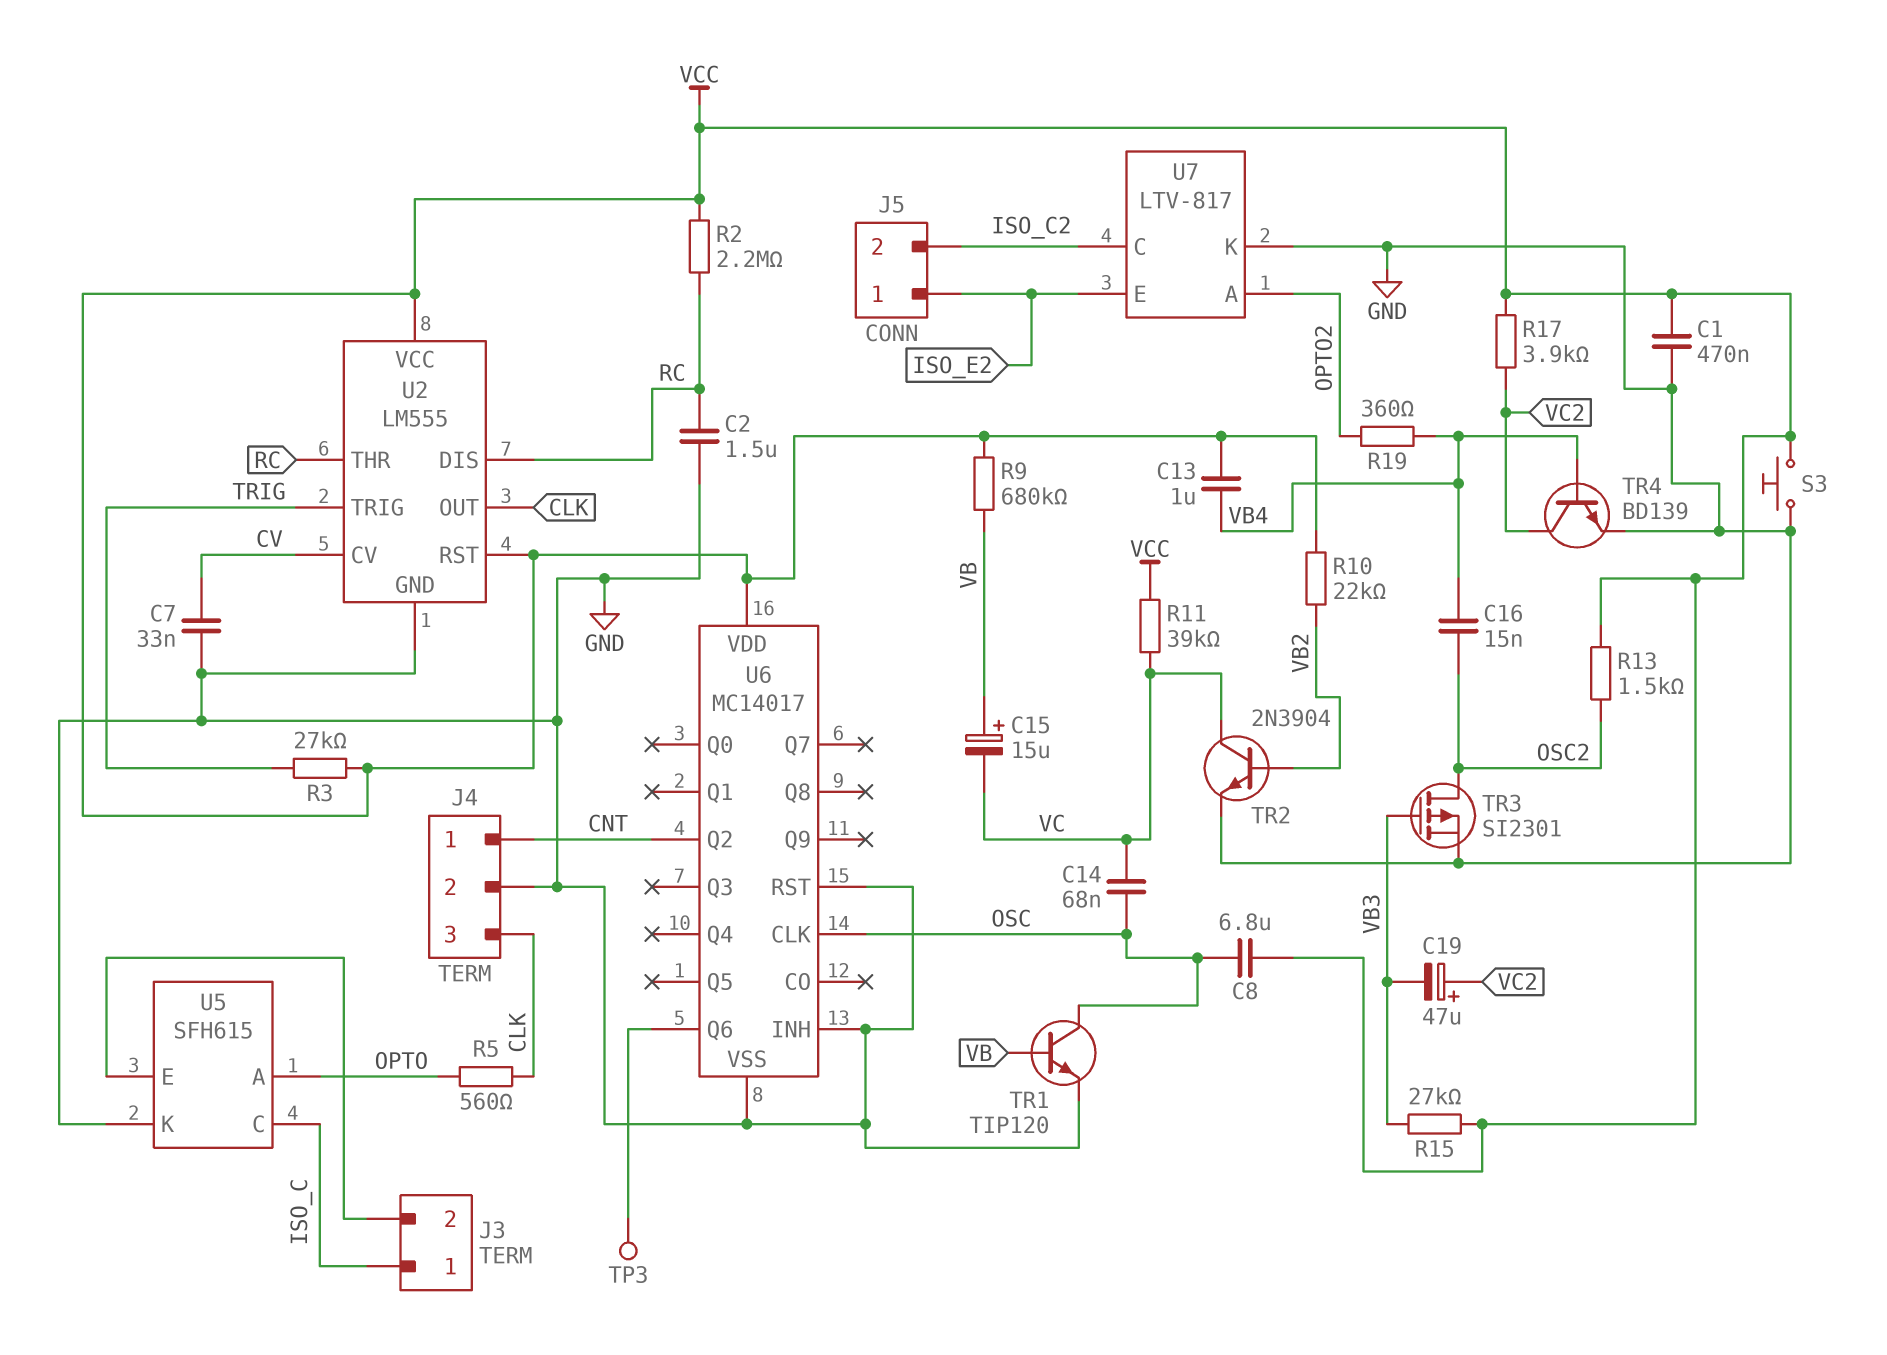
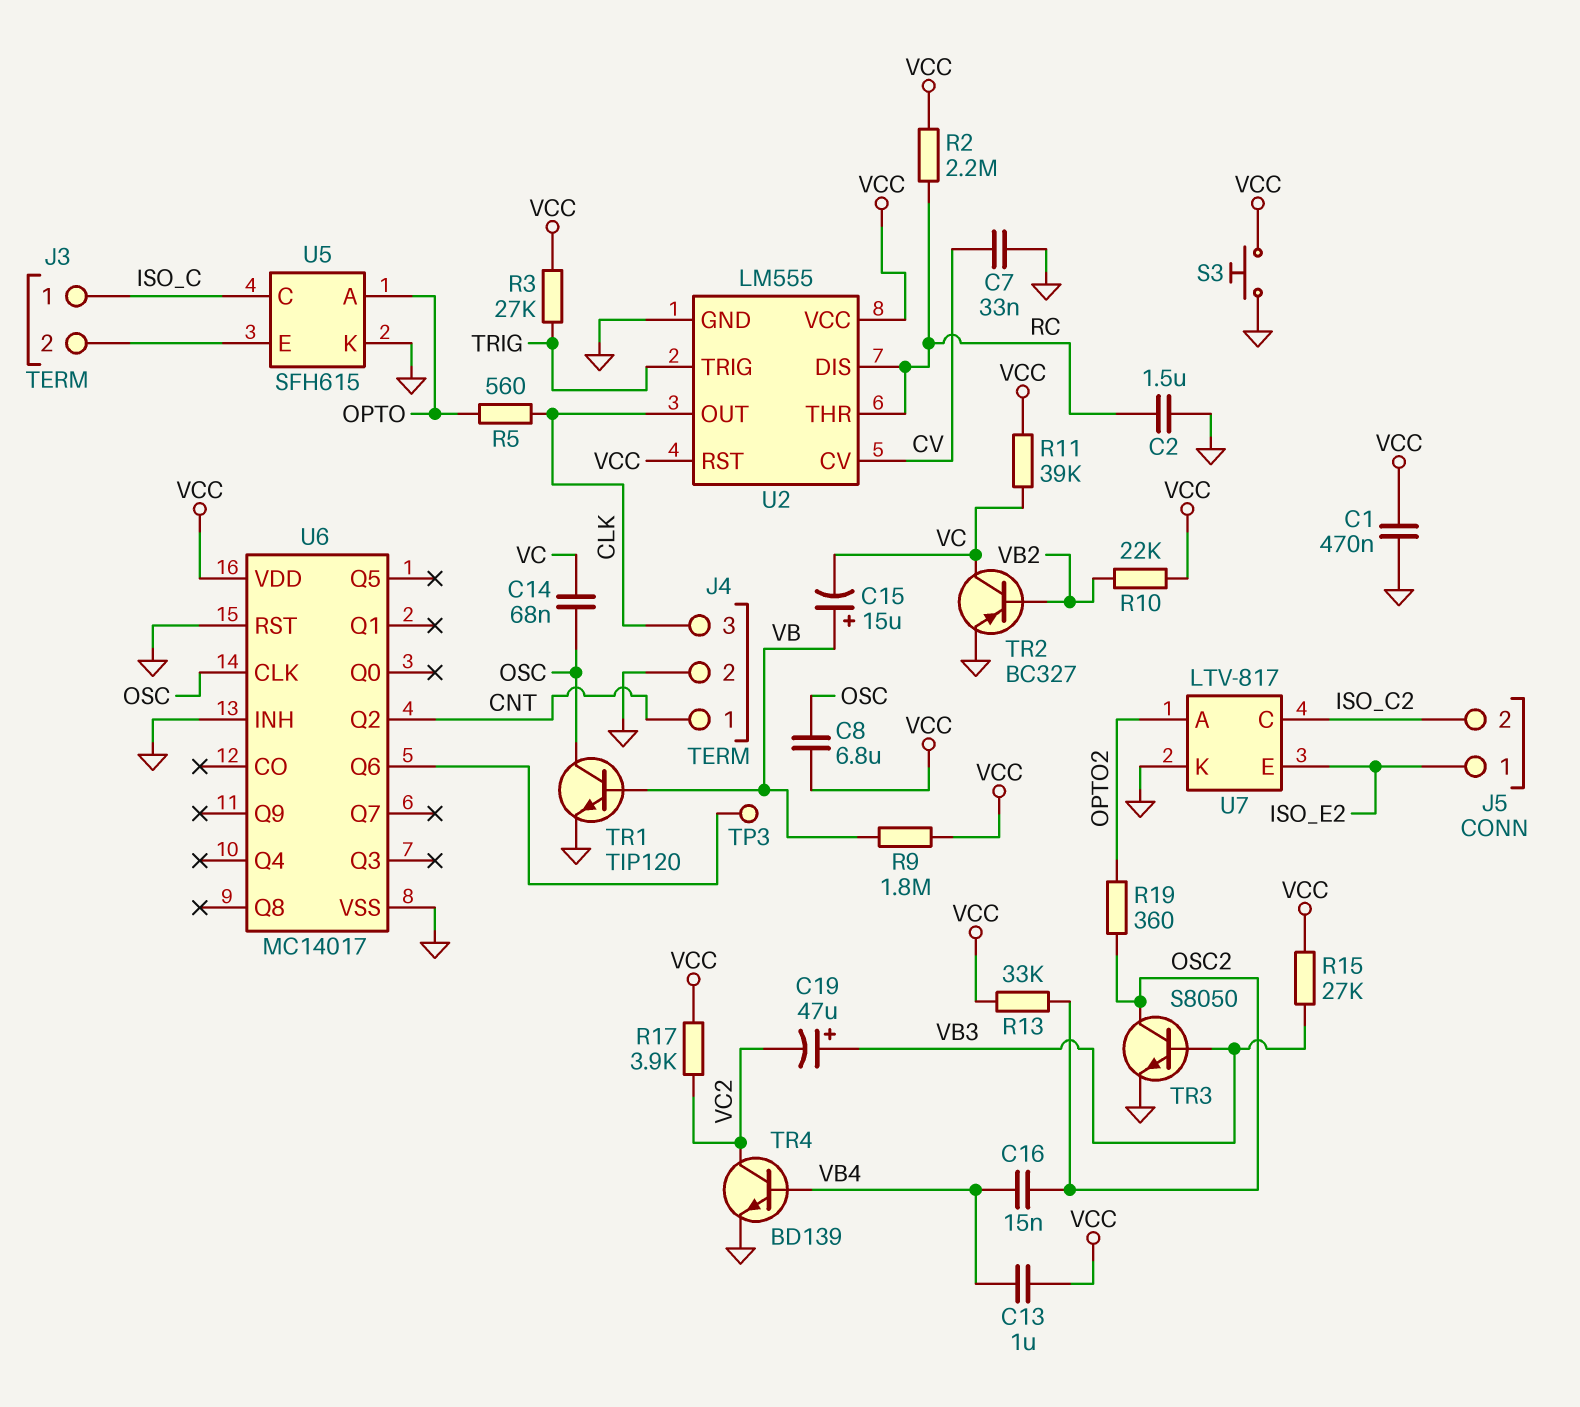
C19: 47uF (plus VC2, minus VB3) -> 47uF (plus VB3, minus VC2)
R9: 680k (VB, VCC) -> 1.8M (VB, VCC)
R13: 1.5k (OSC2, VCC) -> 33k (OSC2, VCC)
R19: 360 (OPTO2, VB4) -> 360 (OPTO2, OSC2)
TR2: NPN 2N3904 (B VB2, C VC, E GND) -> PNP BC327 (B VB2, C VC, E GND)
TR3: PMOS SI2301 (G VB3, D OSC2, S GND) -> NPN S8050 (B VB3, C OSC2, E GND)

